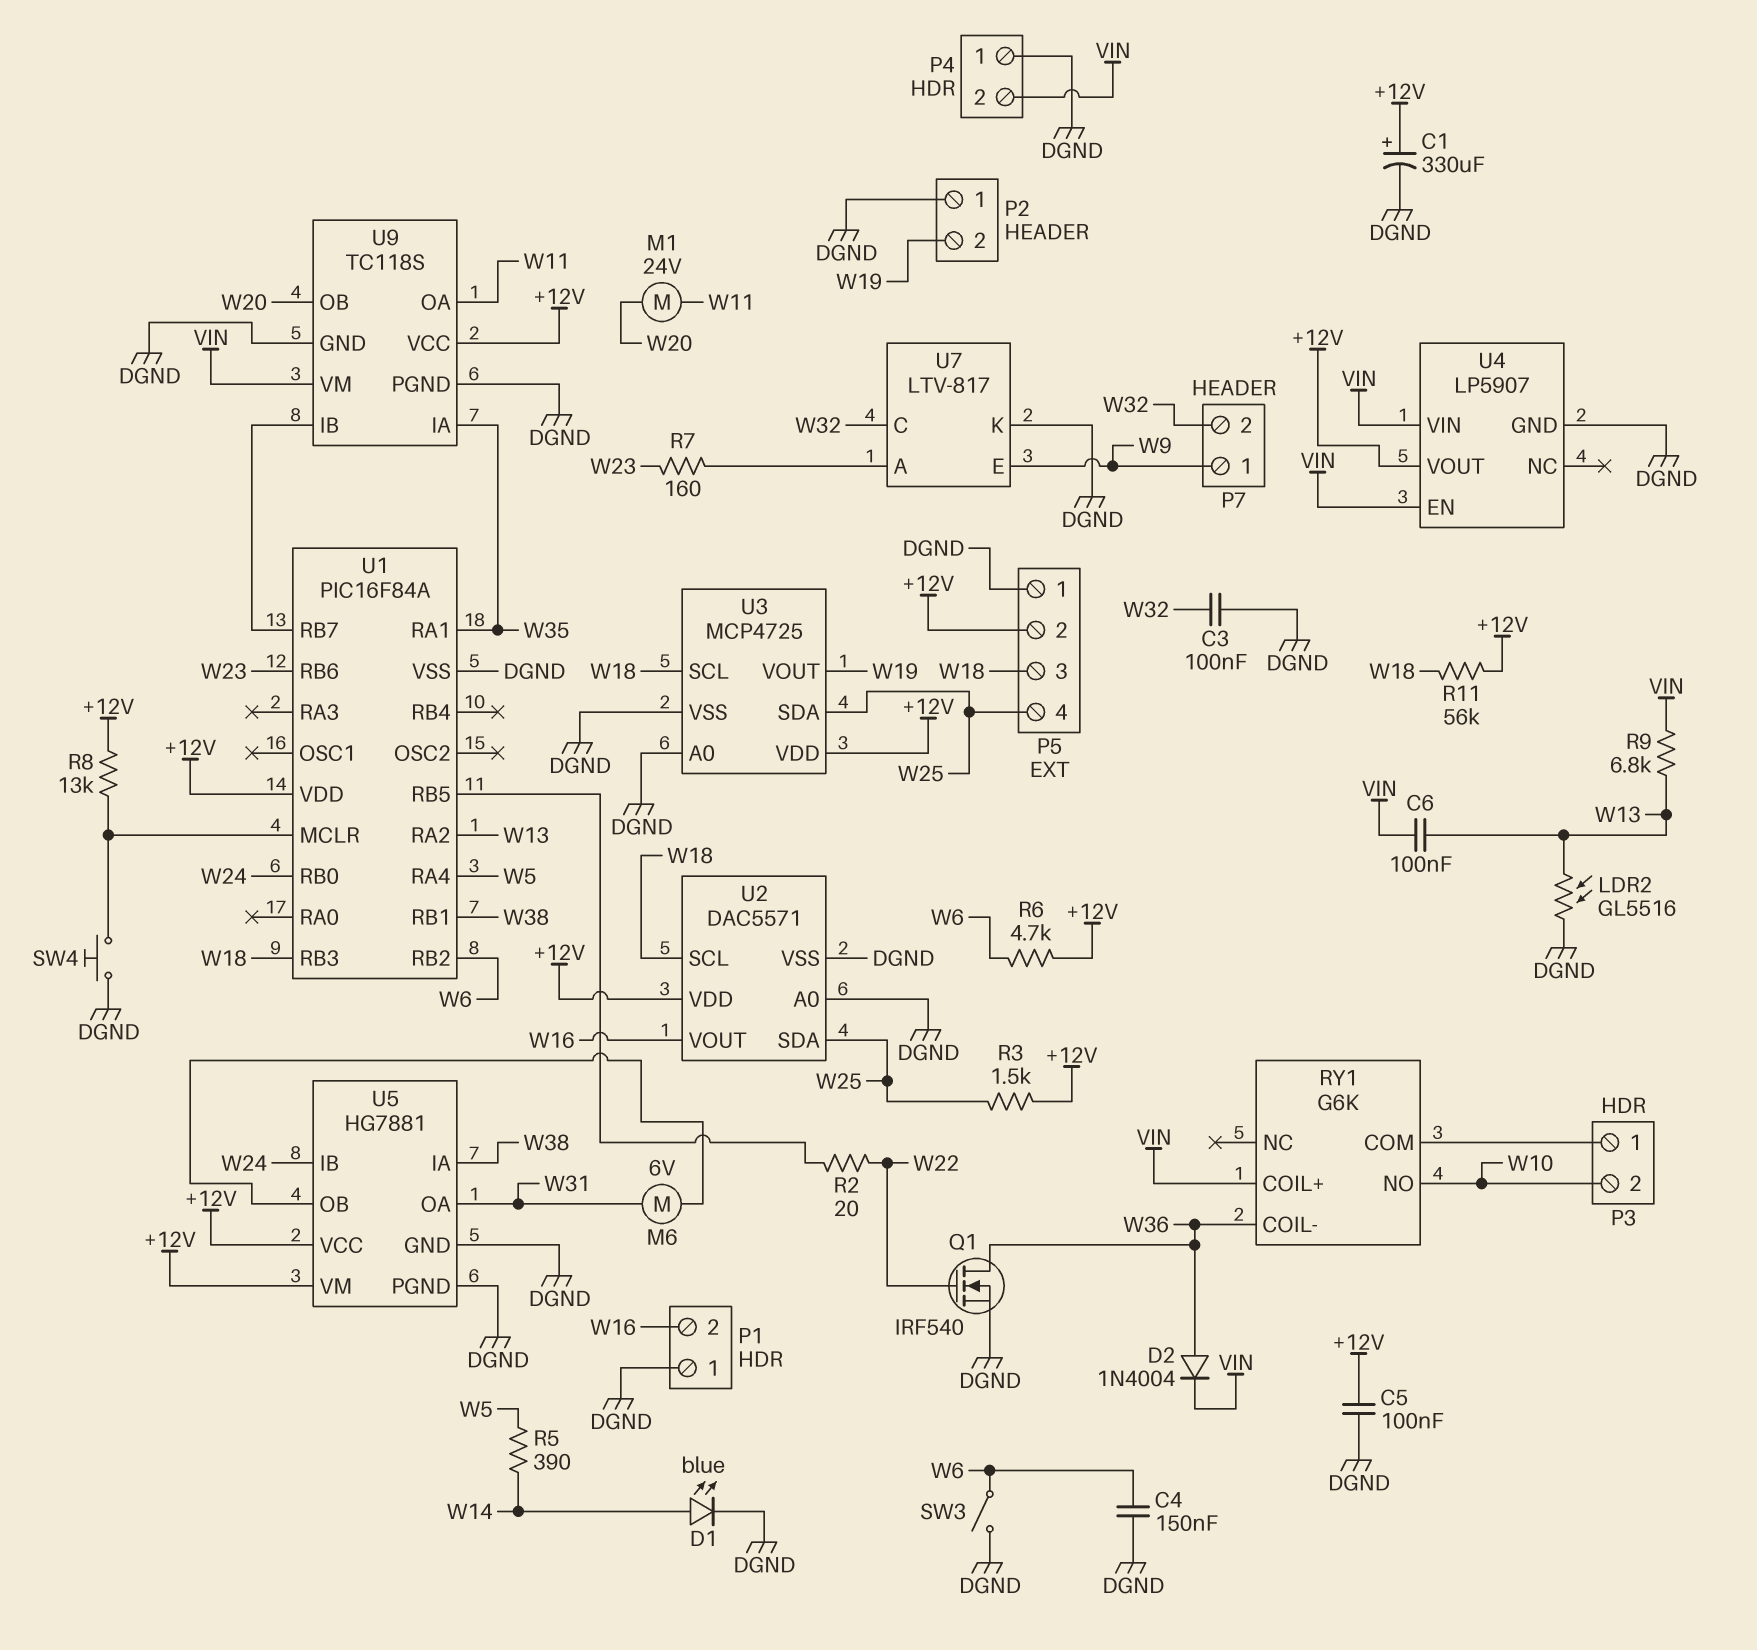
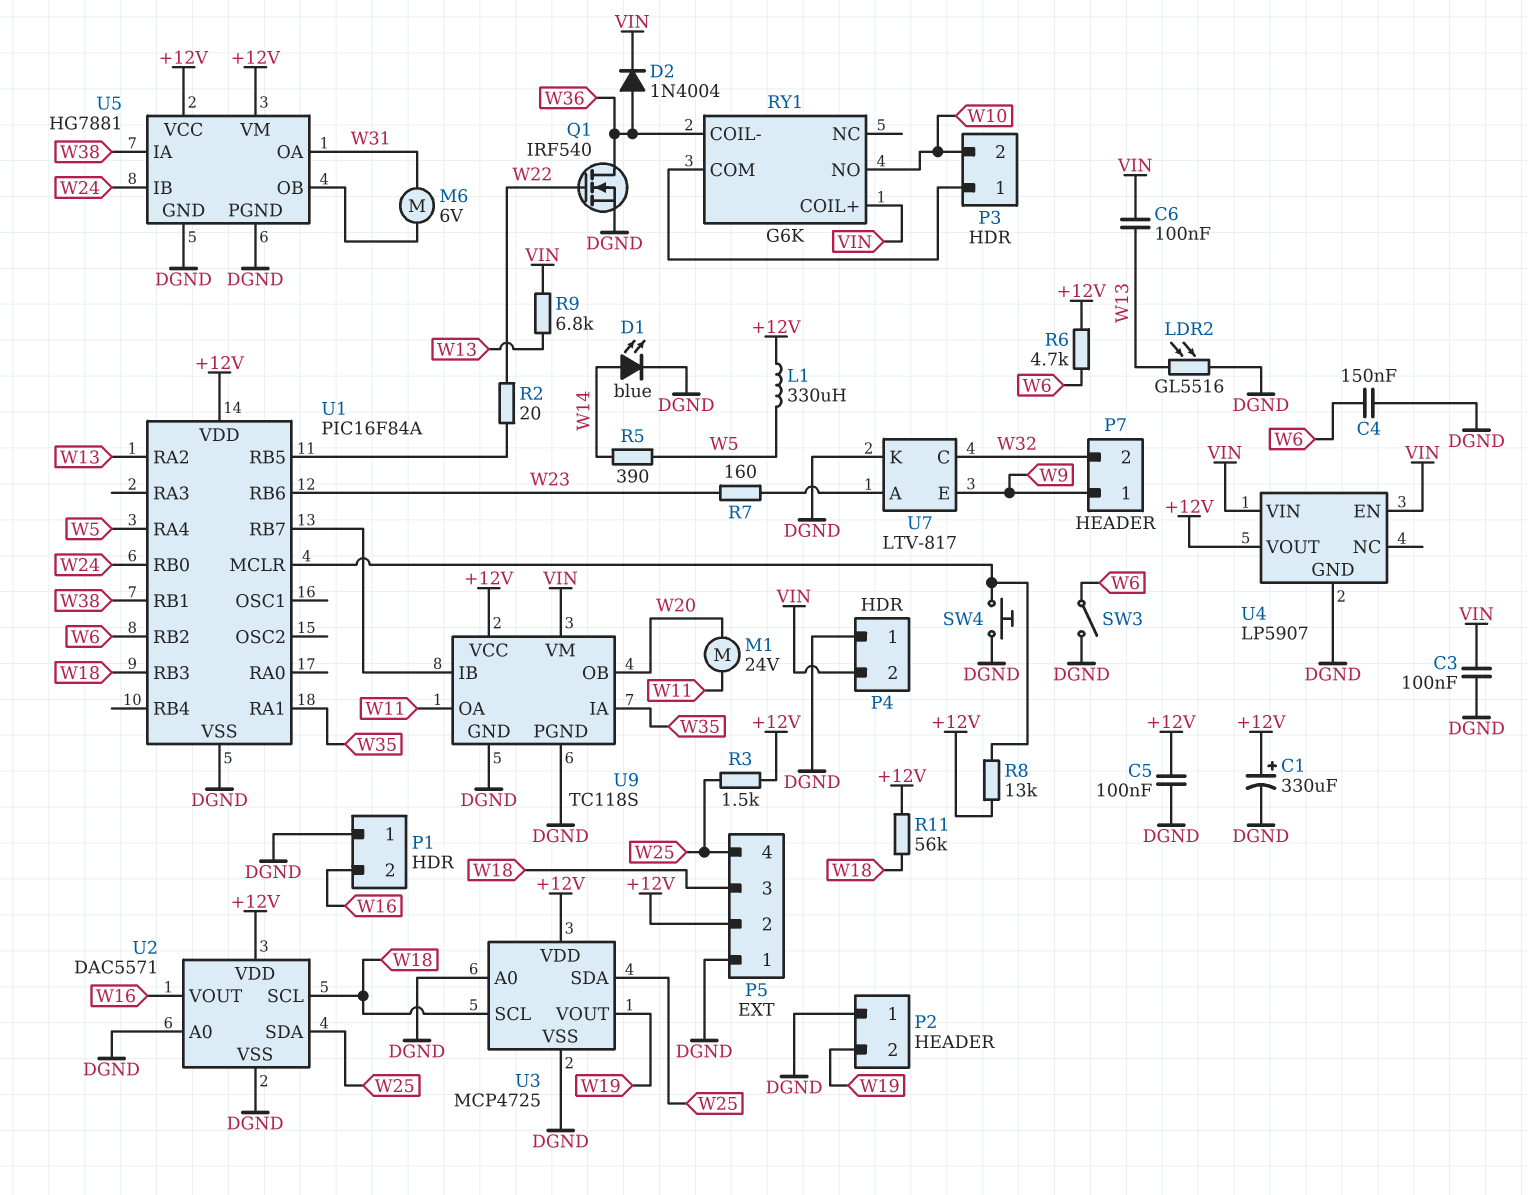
C3: 100nF (DGND, W32) -> 100nF (DGND, VIN)
L1: none -> 330uH (+12V, W5)

